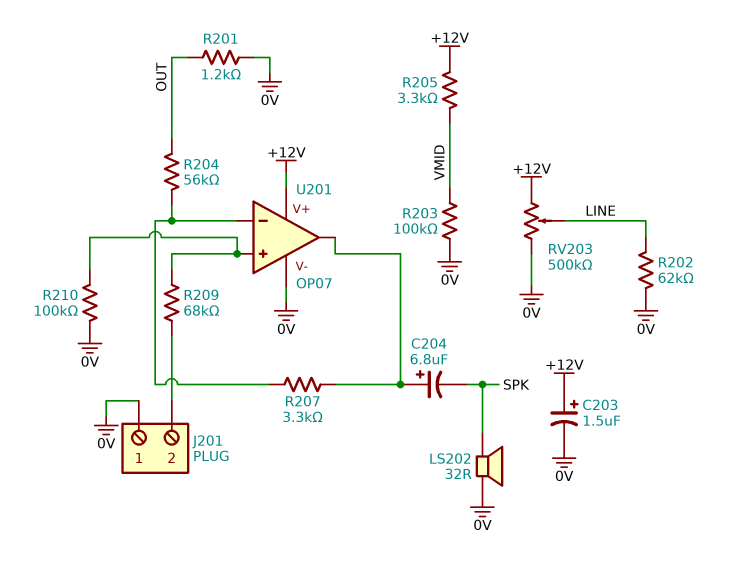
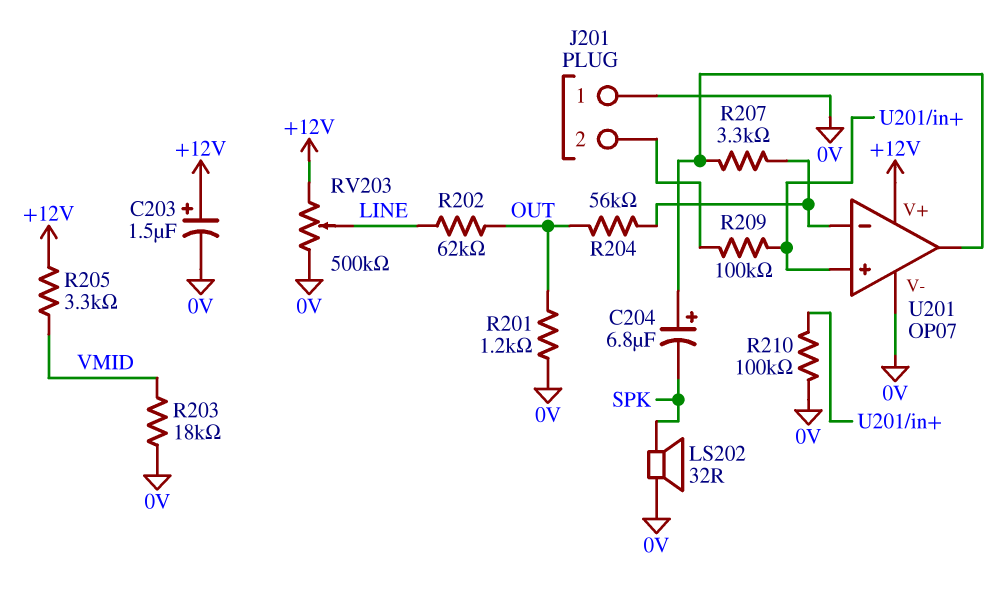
R202: 62k (0V, LINE) -> 62k (LINE, OUT)
R203: 100k (0V, VMID) -> 18k (0V, VMID)
R209: 68k (J201/2, U201/in+) -> 100k (J201/2, U201/in+)

